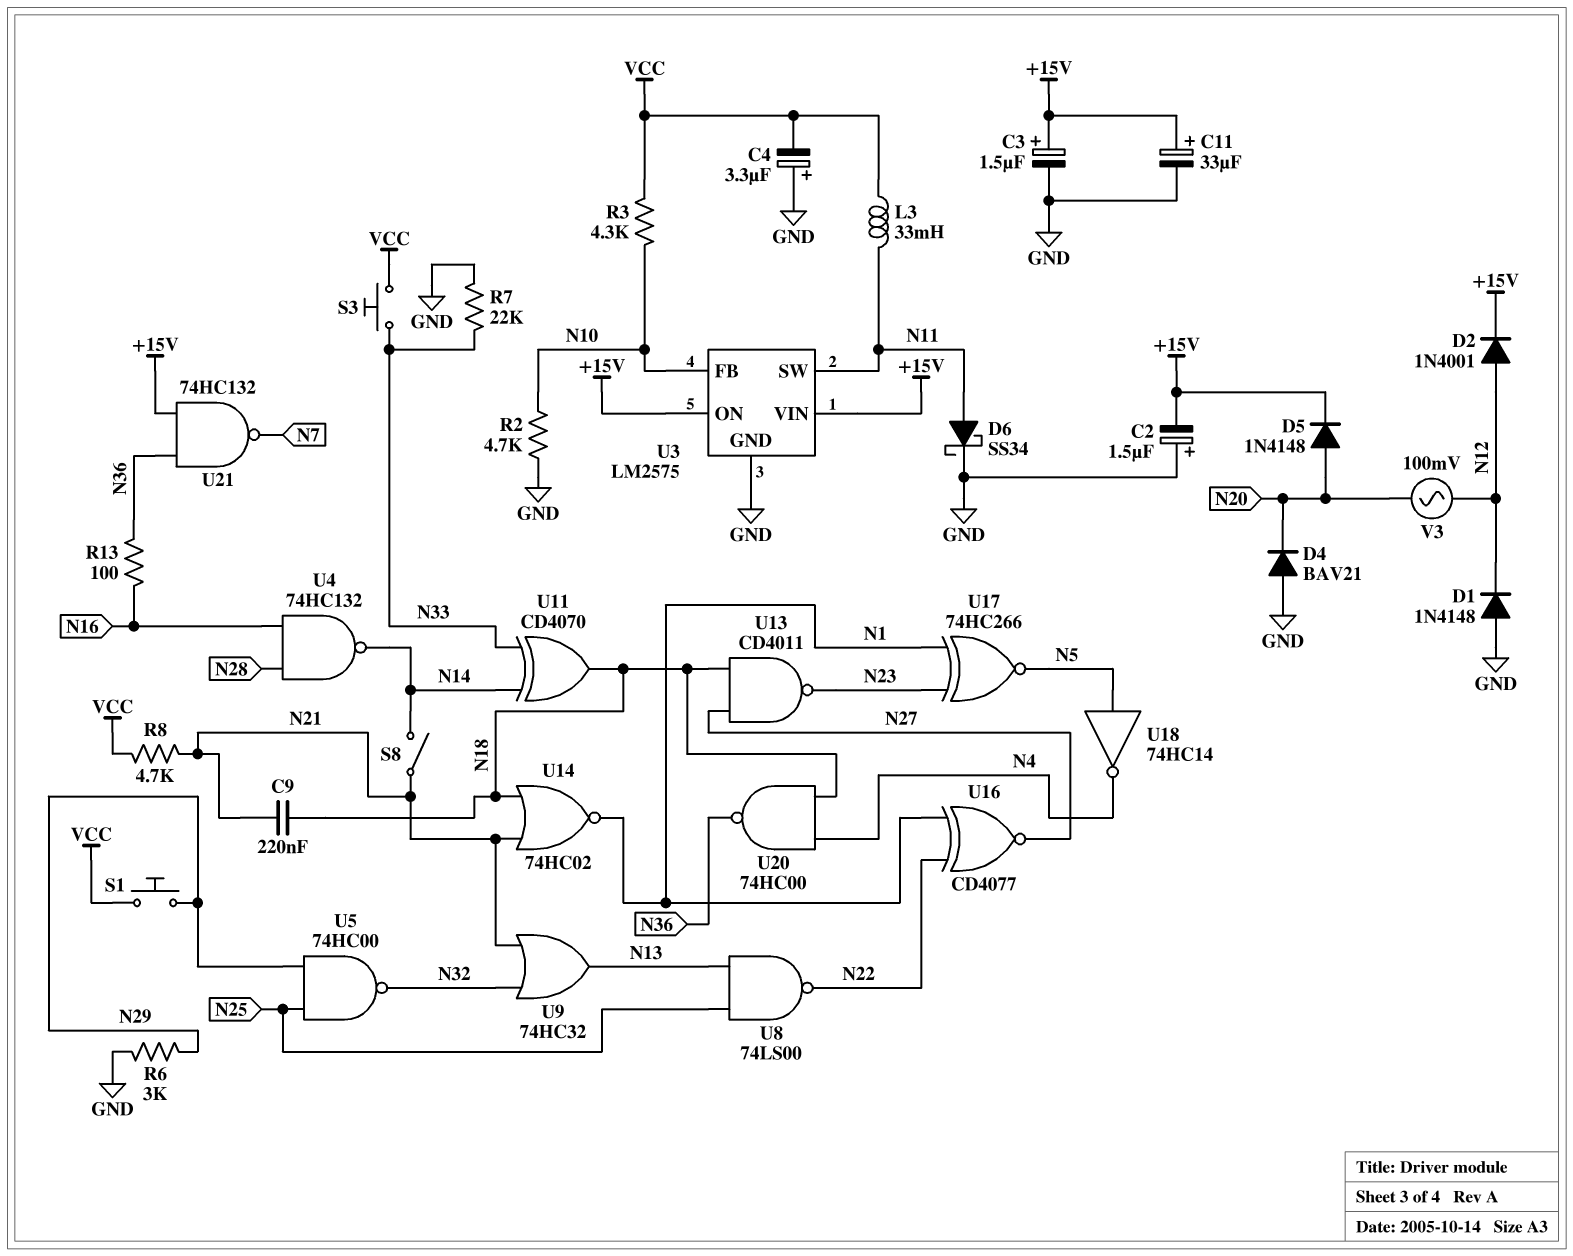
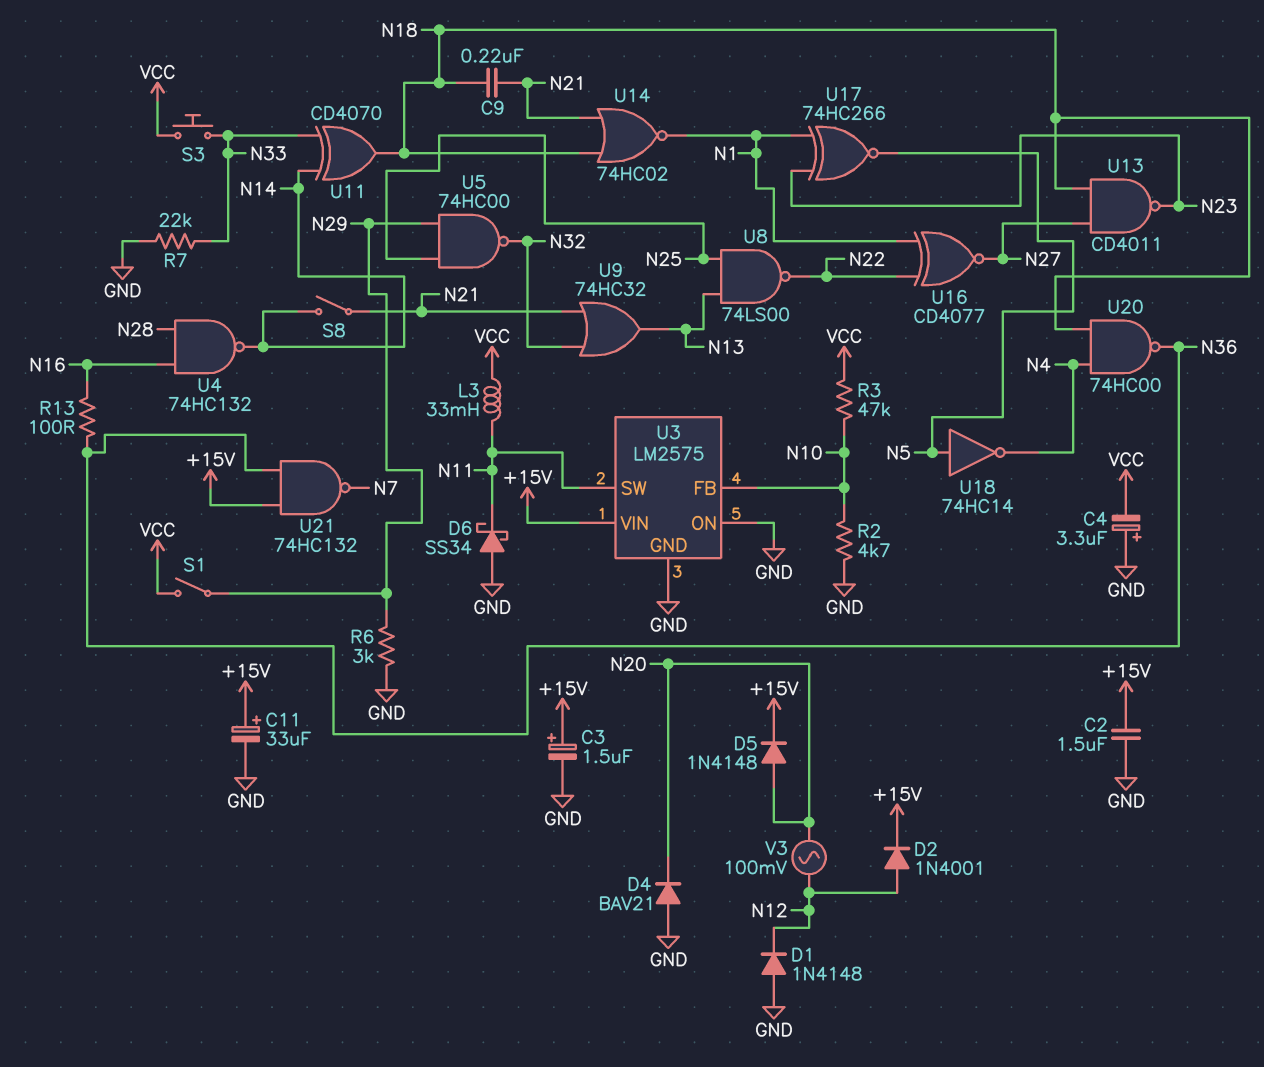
C2: 1.5uF (plus GND, minus +15V) -> 1.5uF (+15V, GND)
D6: schottky SS34 (A N11, K GND) -> schottky SS34 (A GND, K N11)
R3: 4.3k (N10, VCC) -> 47k (N10, VCC)
R8: 4.7k (N21, VCC) -> none
S1: button (N29, VCC) -> switch (N29, VCC)
U3 pin ON: +15V -> GND

